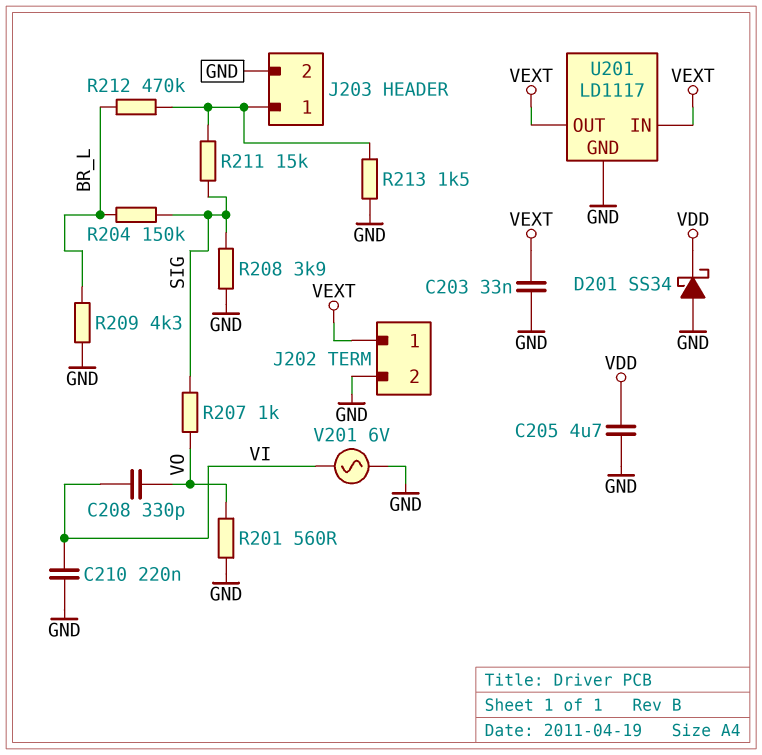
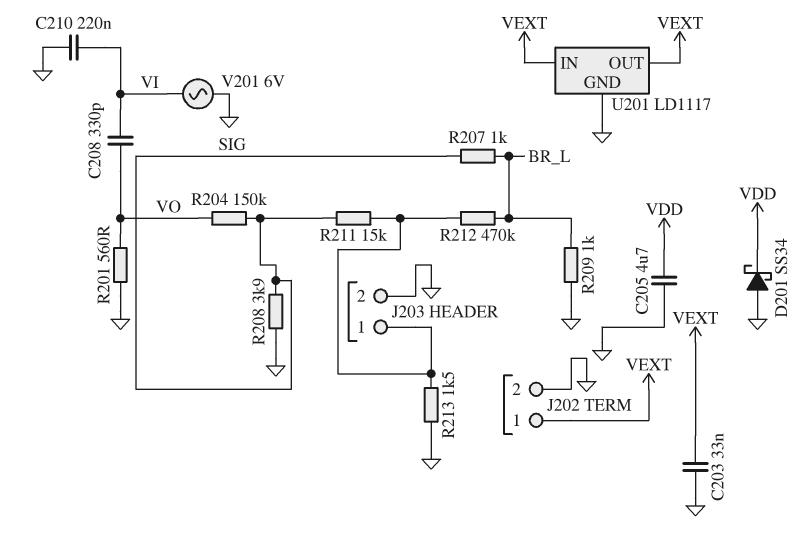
R204: 150k (BR_L, SIG) -> 150k (SIG, VO)
R207: 1k (SIG, VO) -> 1k (BR_L, SIG)
R209: 4.3k (BR_L, GND) -> 1k (BR_L, GND)

